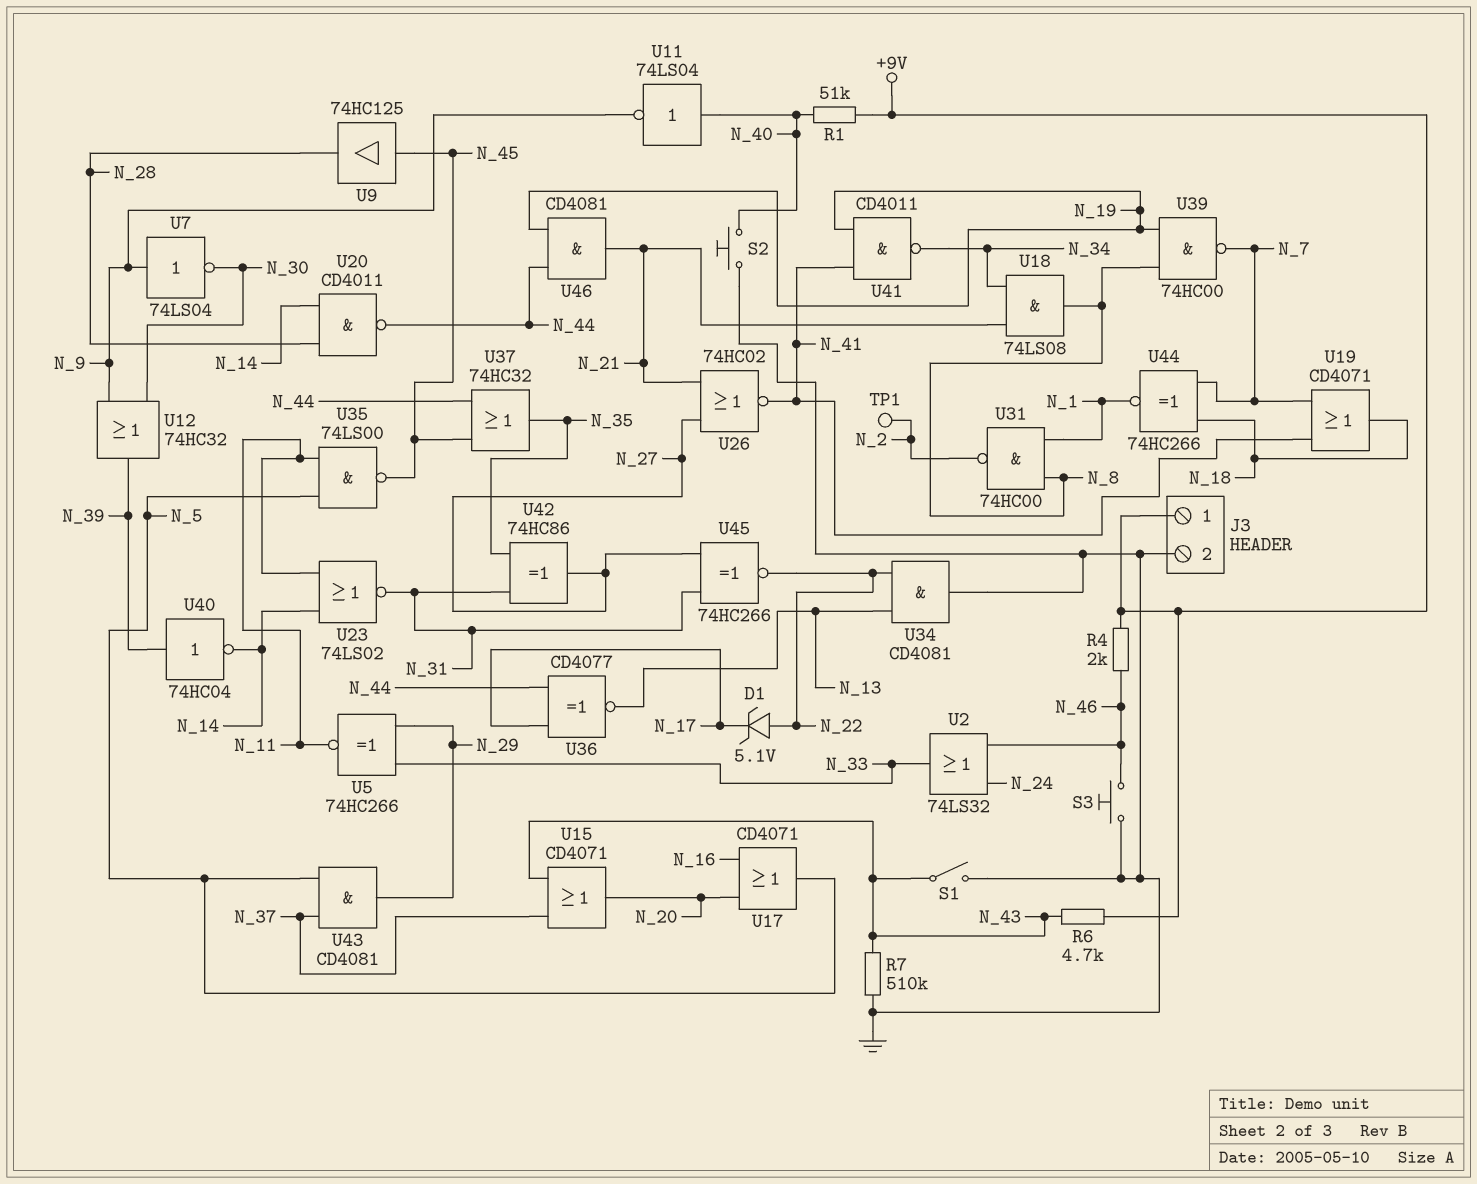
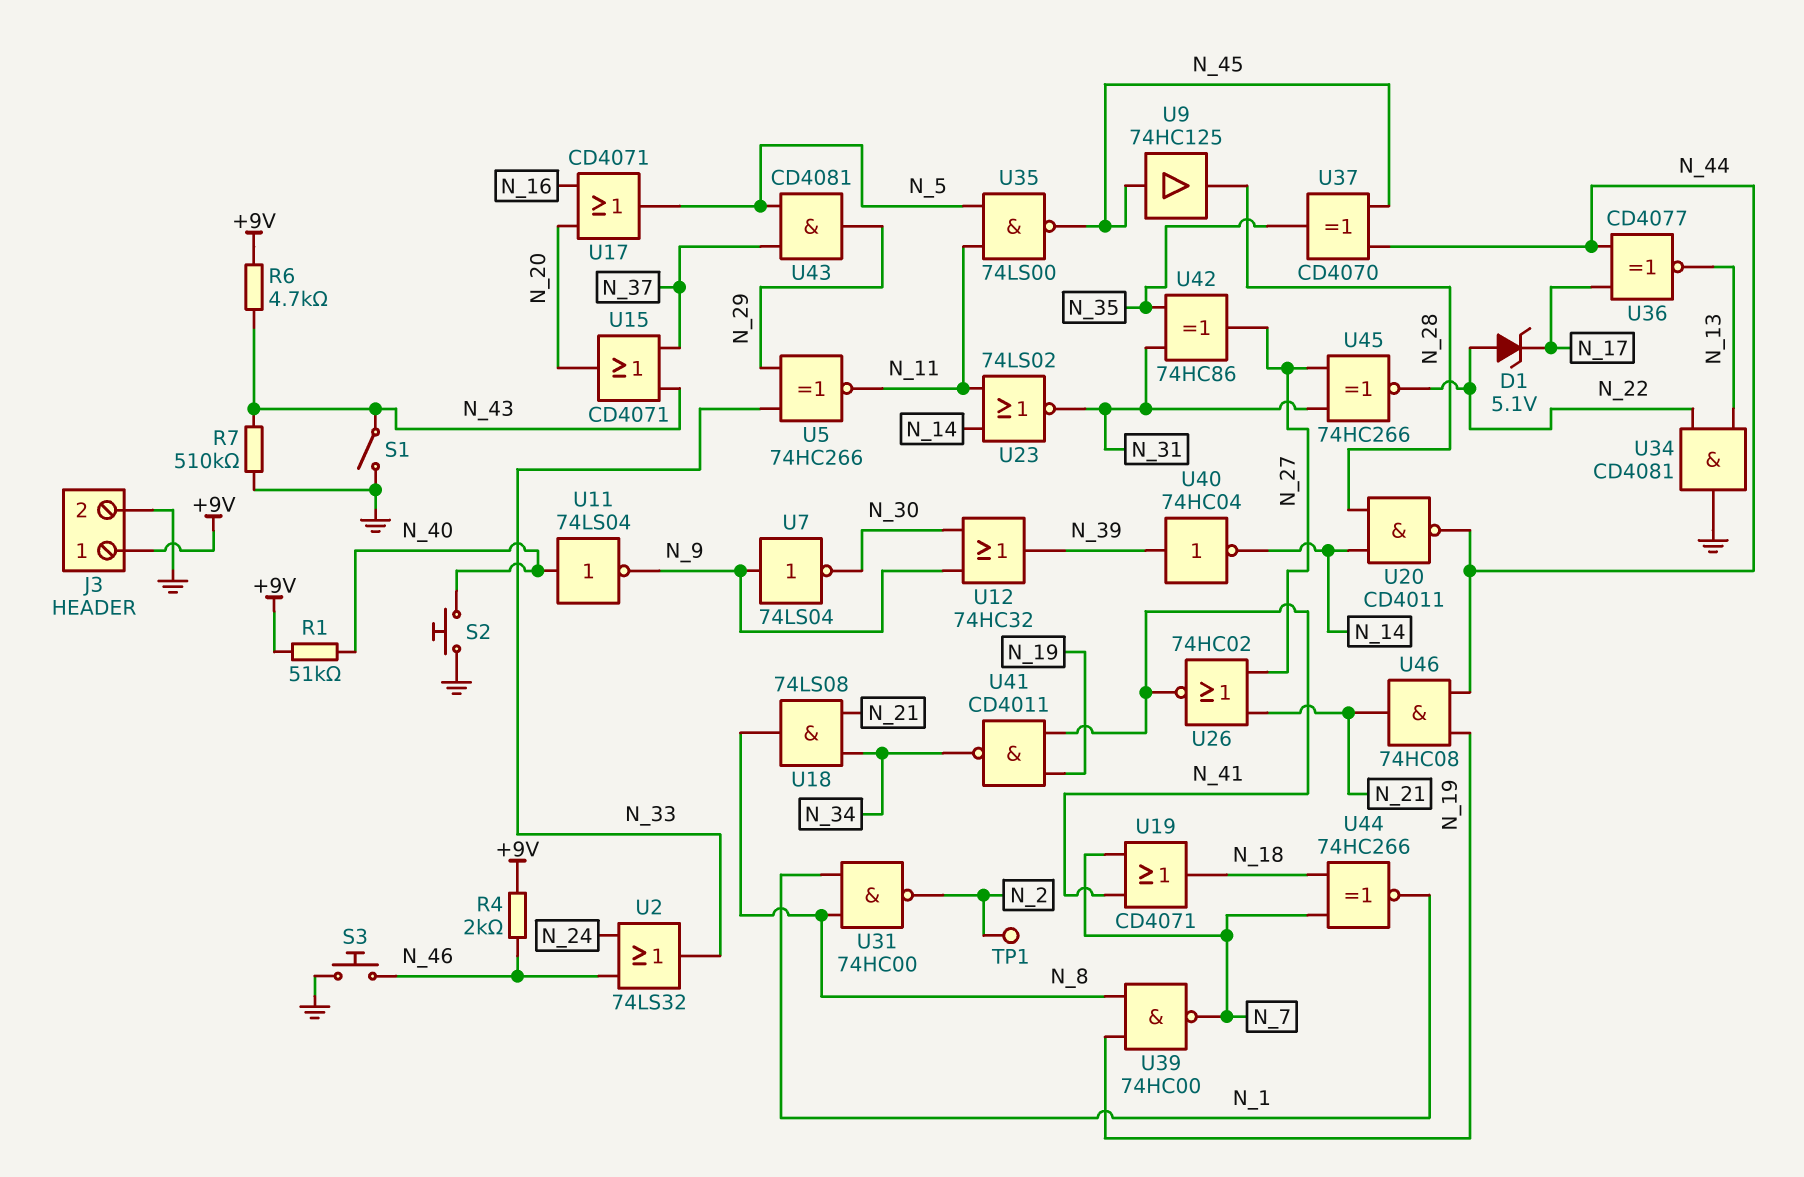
U37: OR 74HC32 (in N_44, in N_45, out N_35) -> XOR CD4070 (in N_44, in N_45, out N_35)
U46: AND CD4081 (in N_19, in N_44, out N_21) -> AND 74HC08 (in N_19, in N_44, out N_21)

